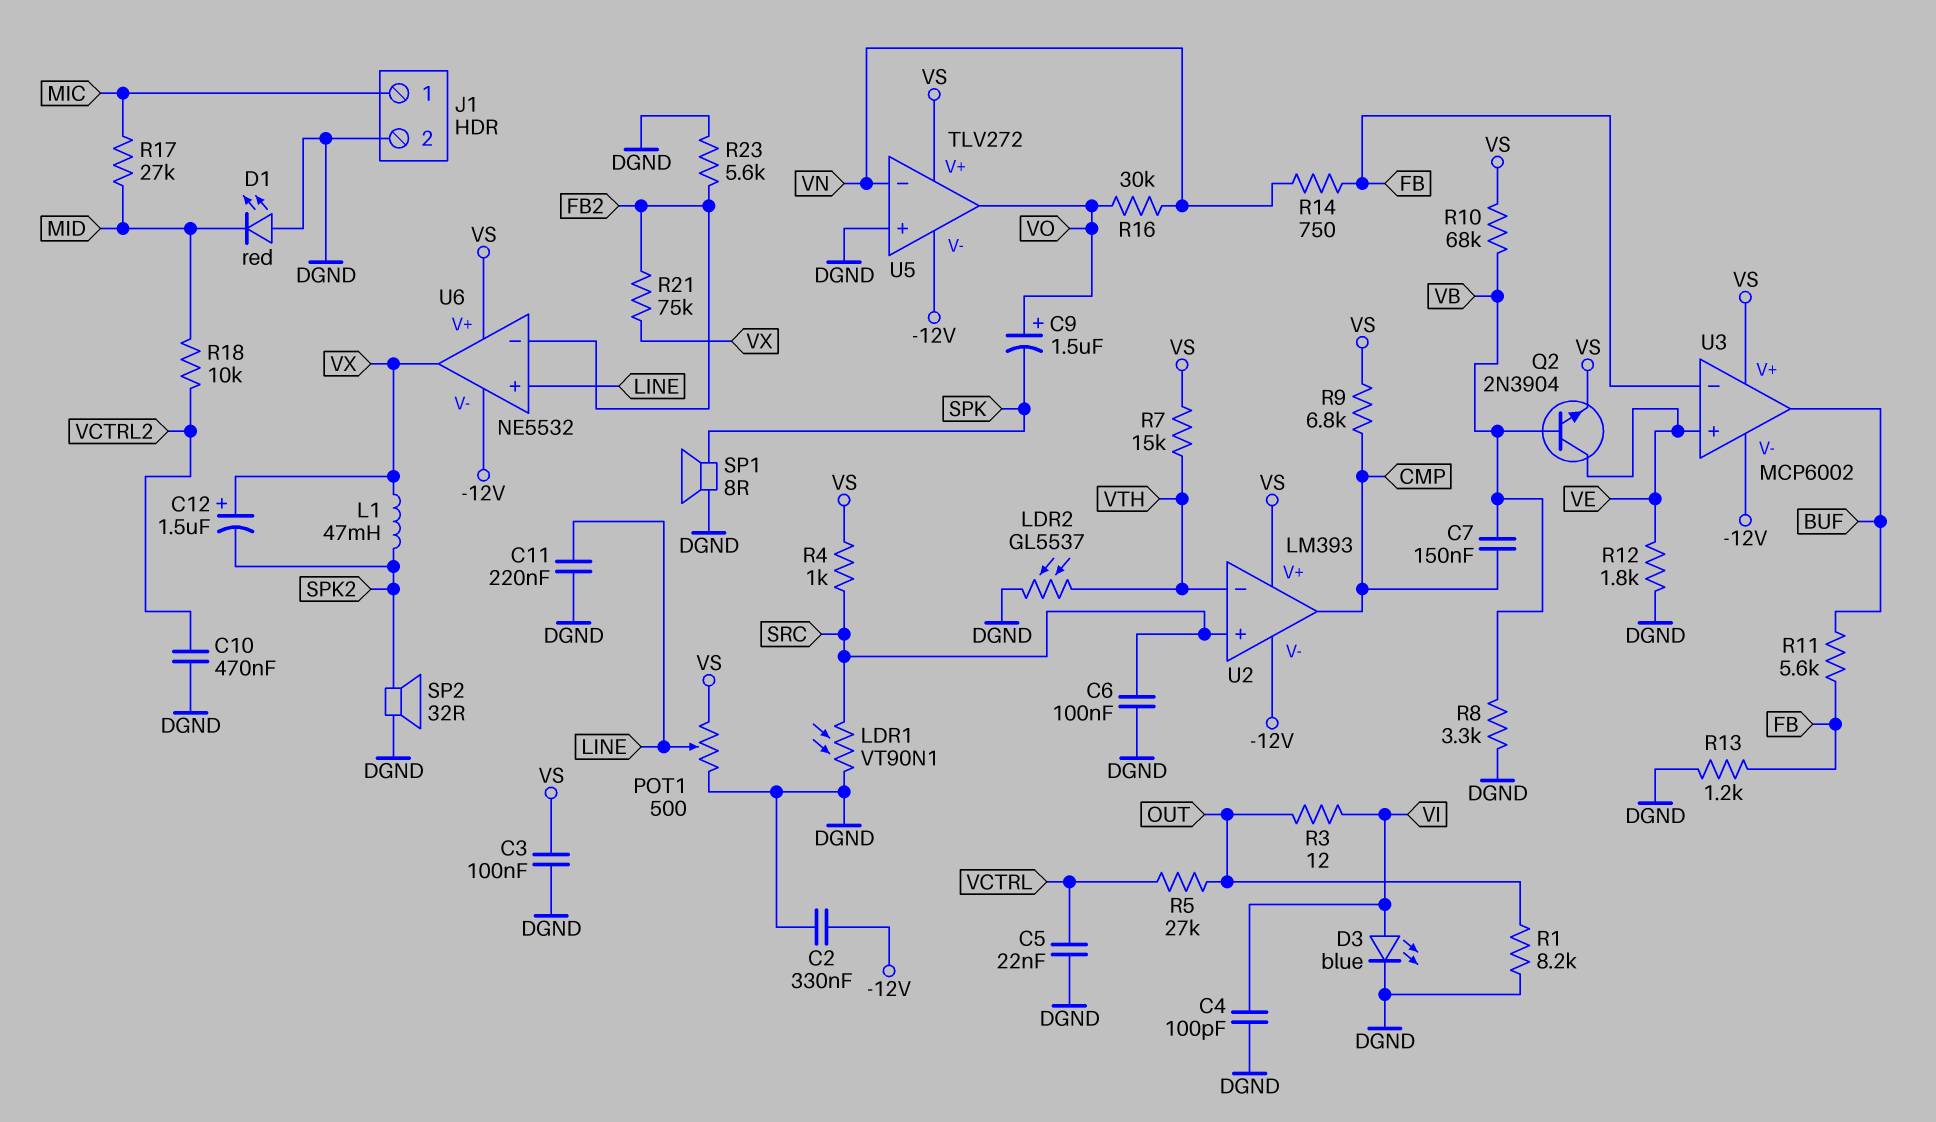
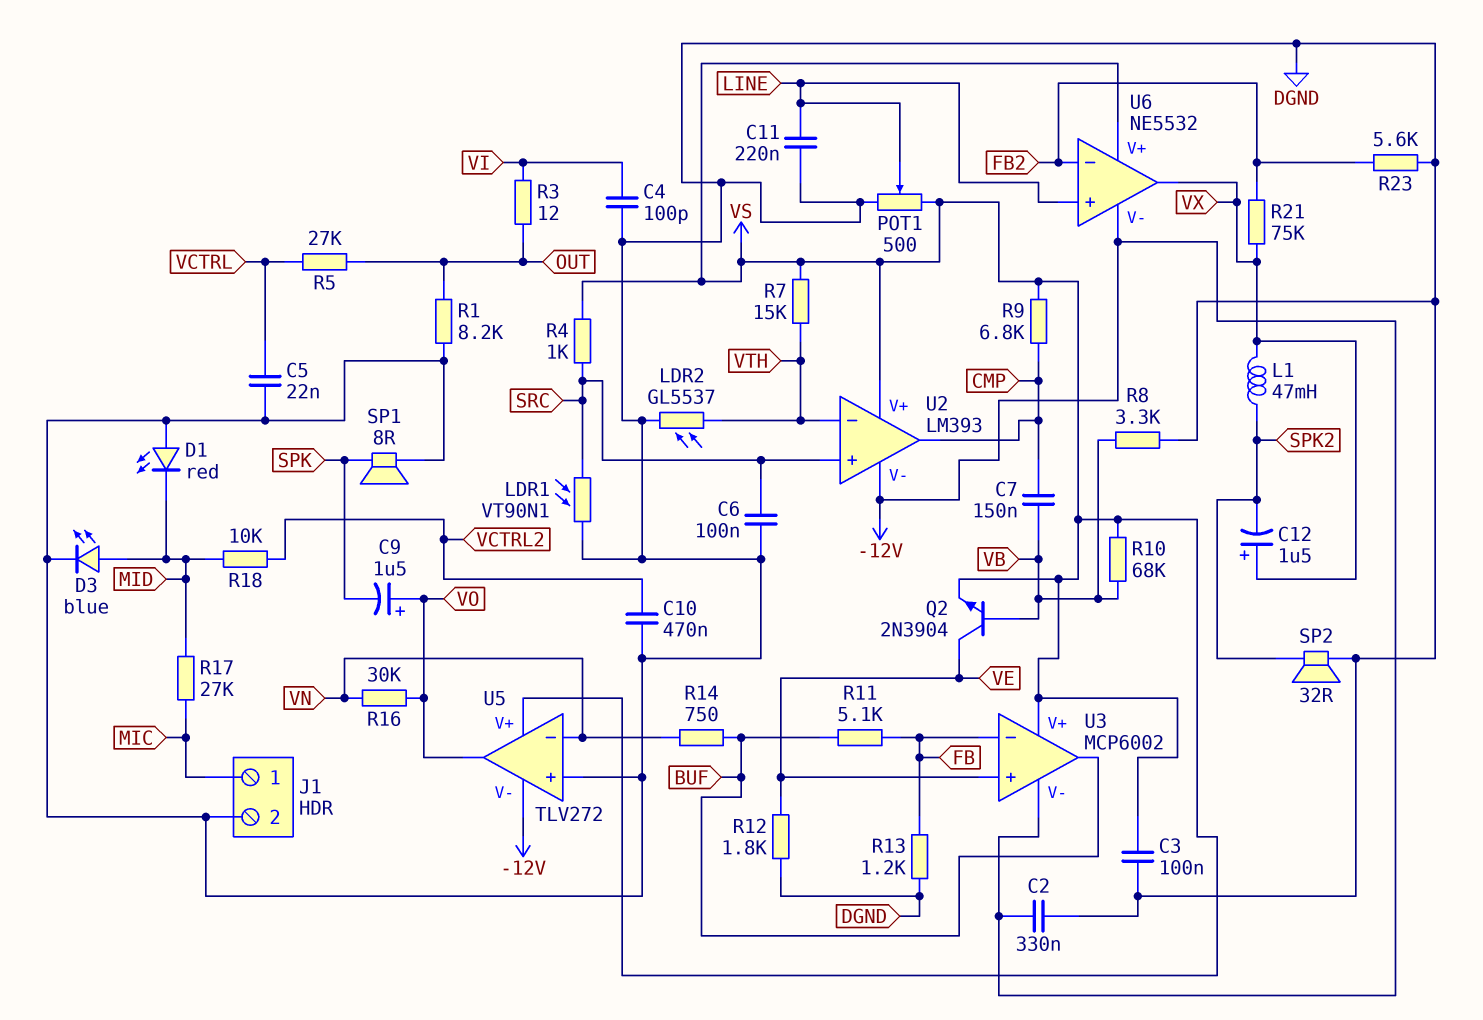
D3: LED blue (A VI, K DGND) -> LED blue (A MID, K DGND)
R11: 5.6k (BUF, FB) -> 5.1k (BUF, FB)
R14: 750 (FB, VN) -> 750 (BUF, VN)

